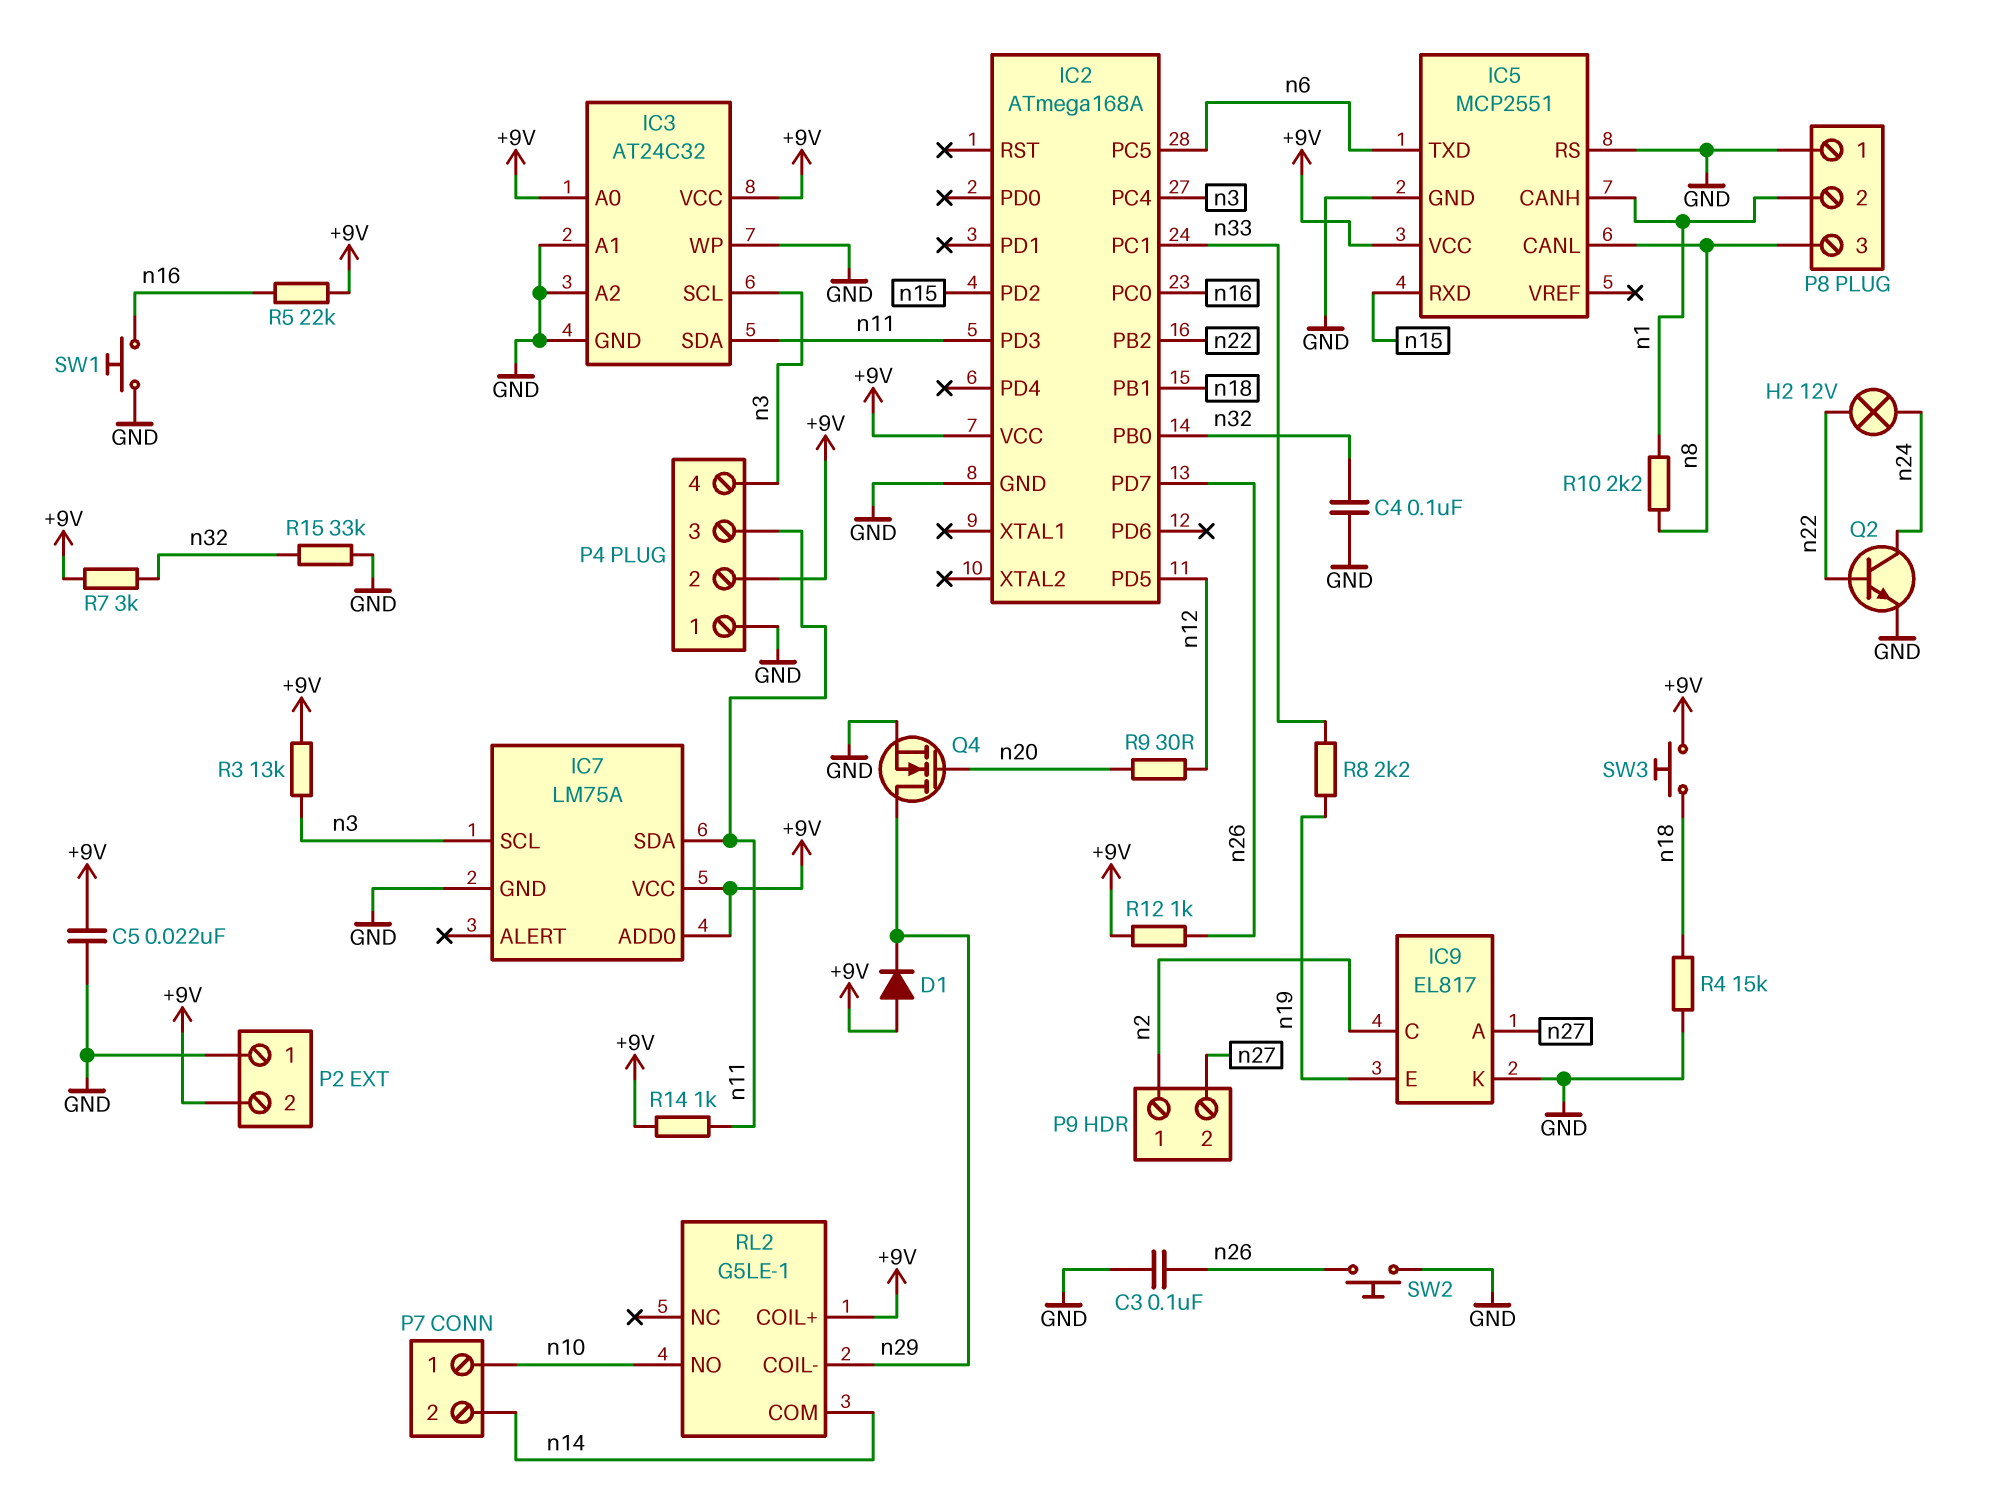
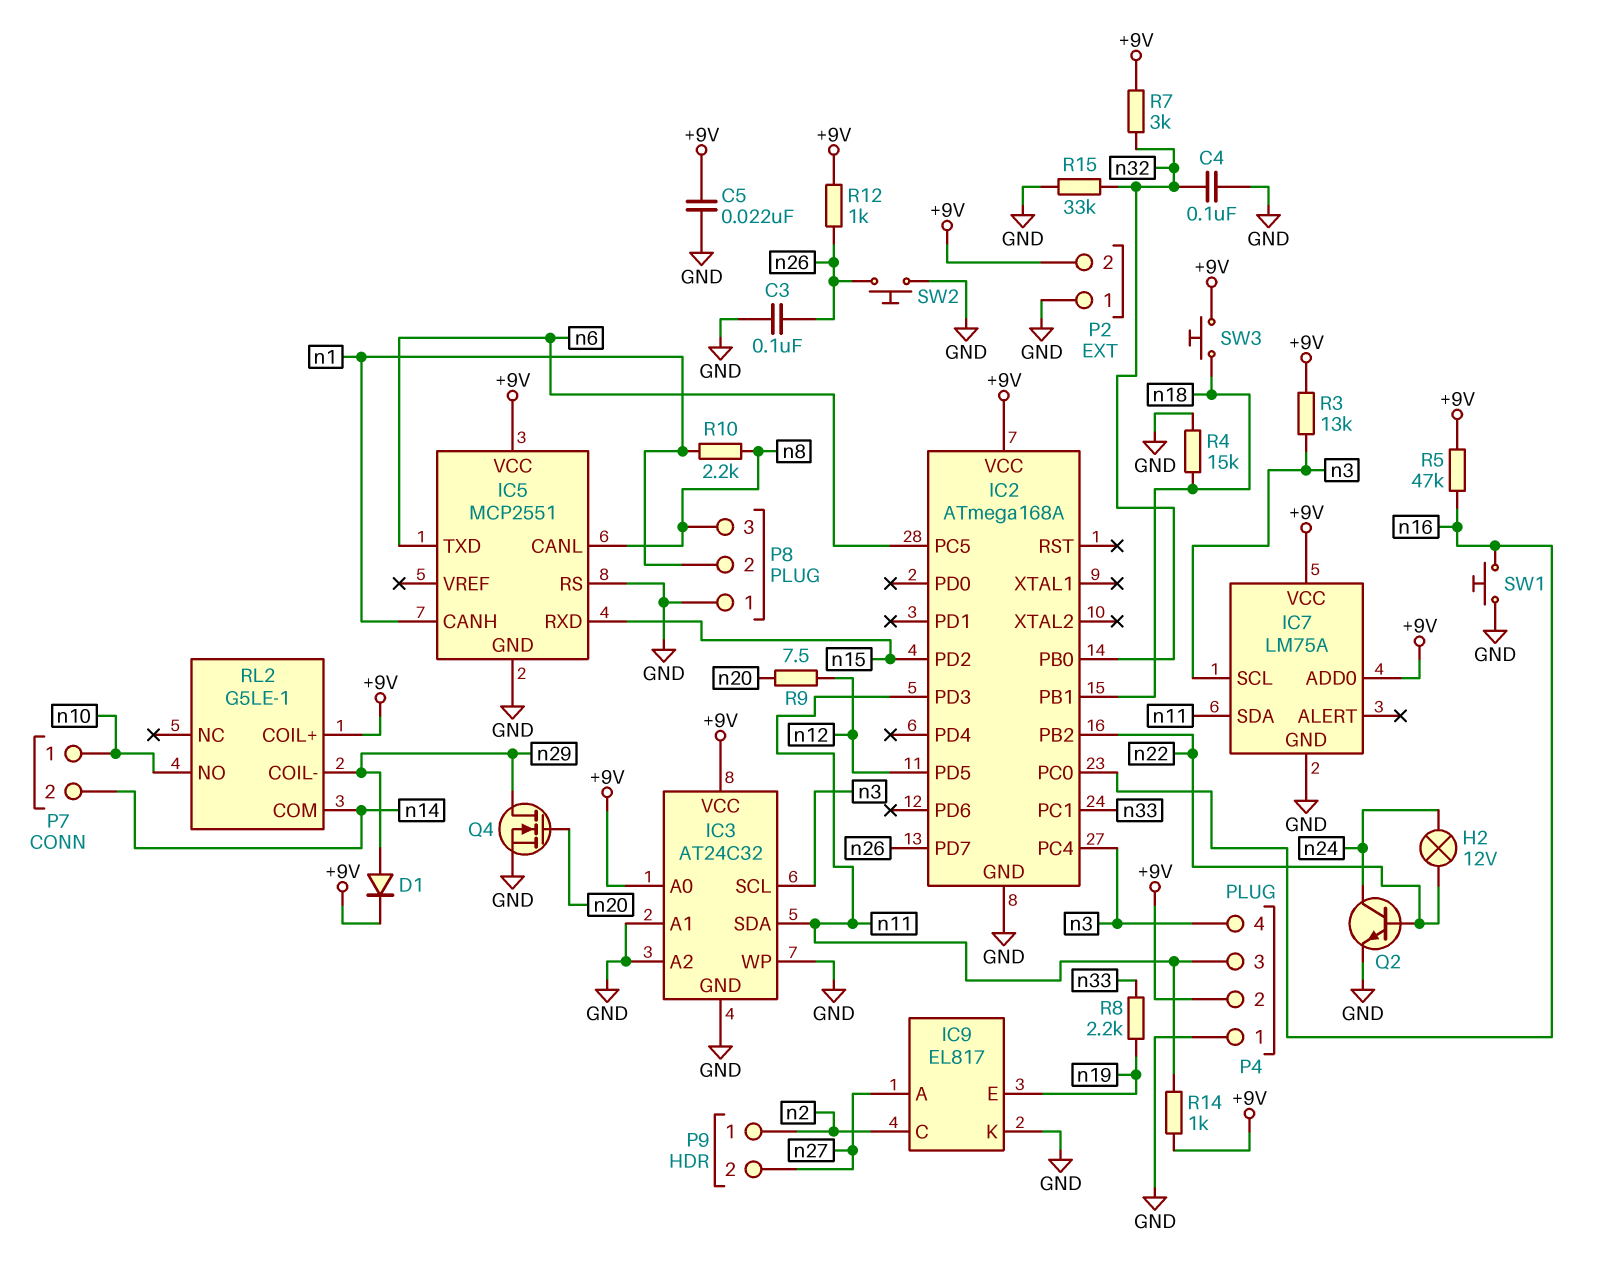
D1: diode (A +9V, K n29) -> diode (A n29, K +9V)
R5: 22k (+9V, n16) -> 47k (+9V, n16)
R9: 30 (n12, n20) -> 7.5 (n12, n20)

